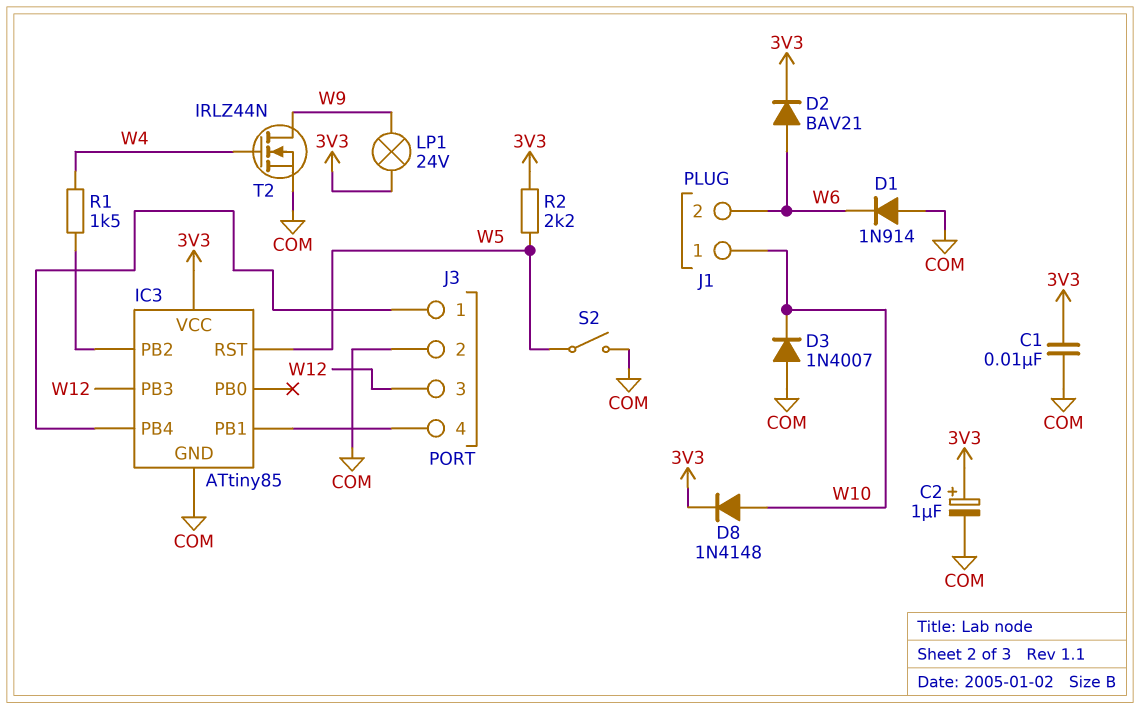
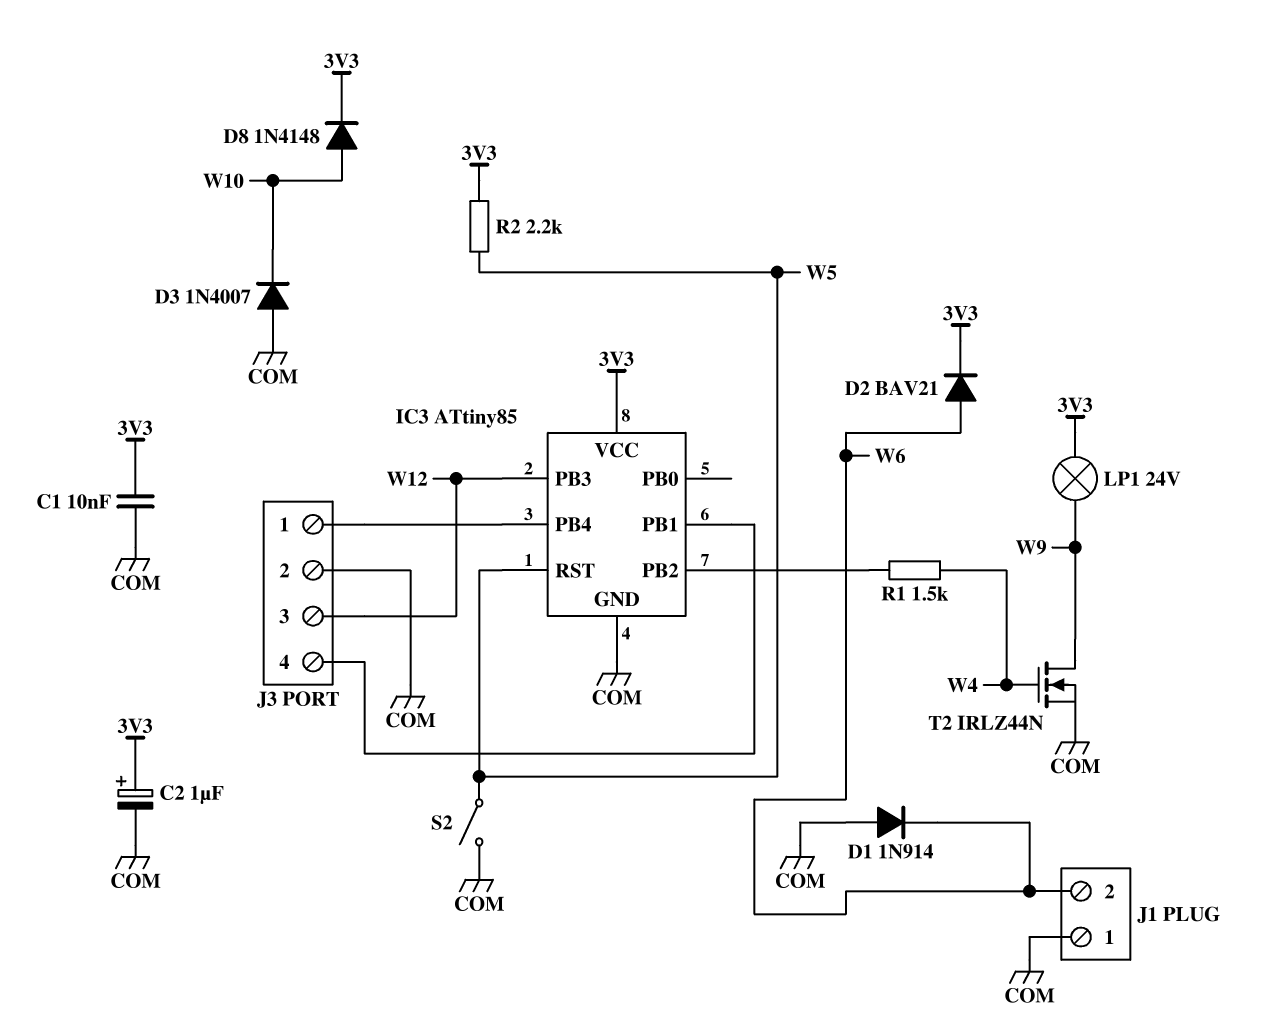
J1 pin 1: W10 -> COM

